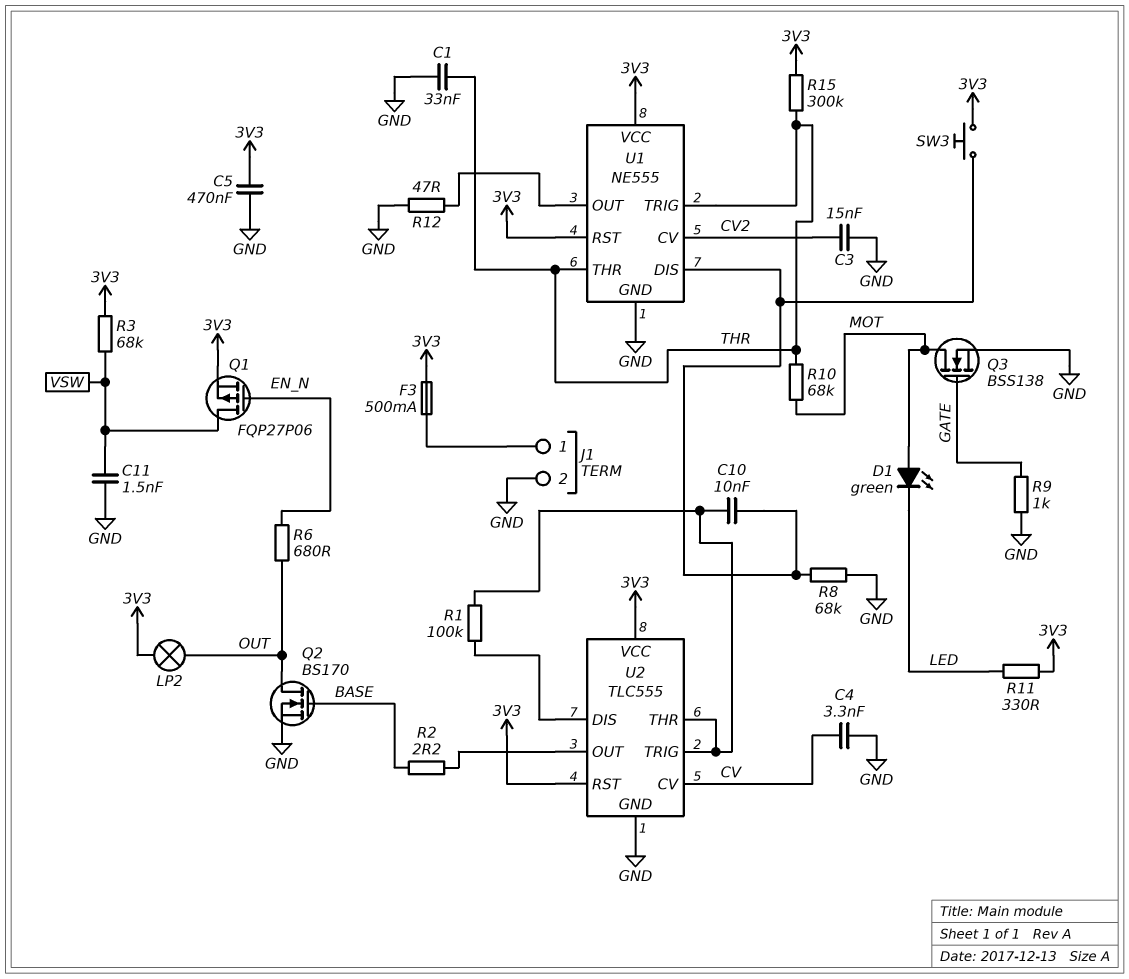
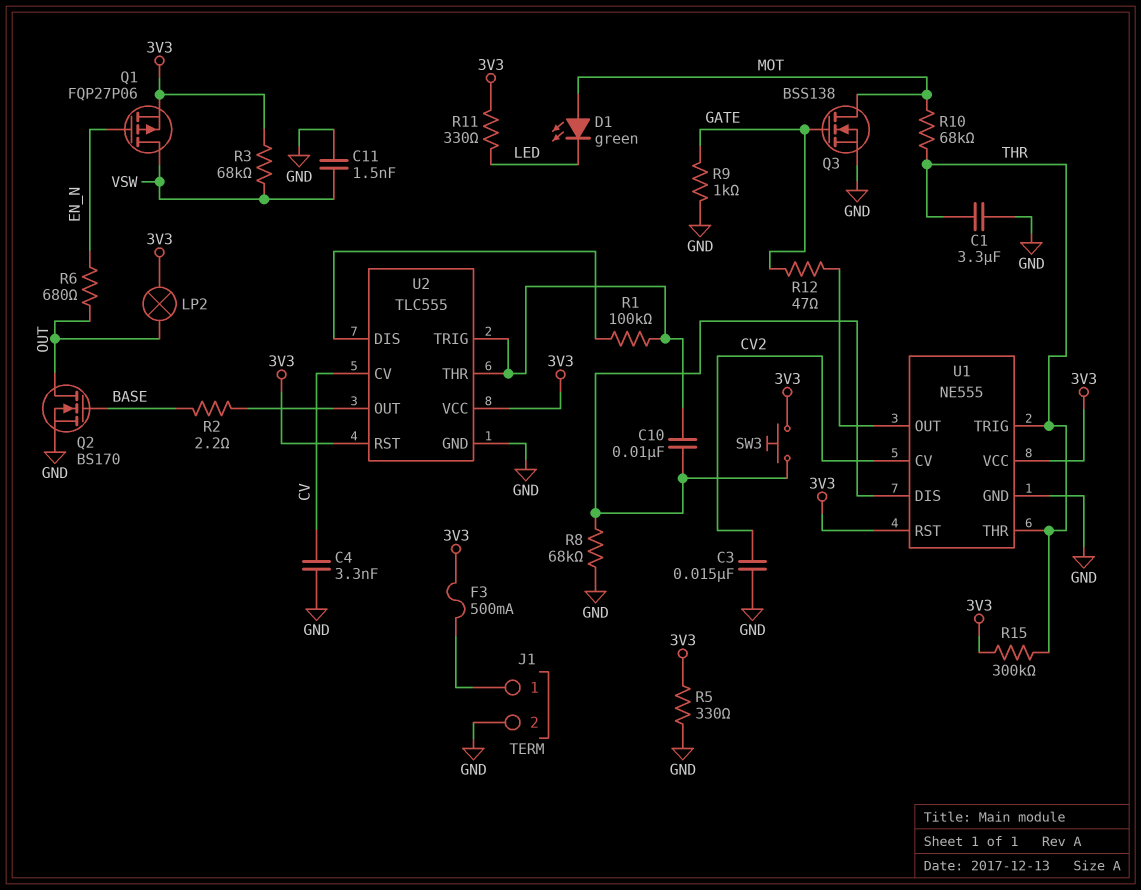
C1: 33nF (GND, THR) -> 3.3uF (GND, THR)
C5: 470nF (3V3, GND) -> none
R5: none -> 330 (3V3, GND)
R12: 47 (GND, U1/OUT) -> 47 (GATE, U1/OUT)

